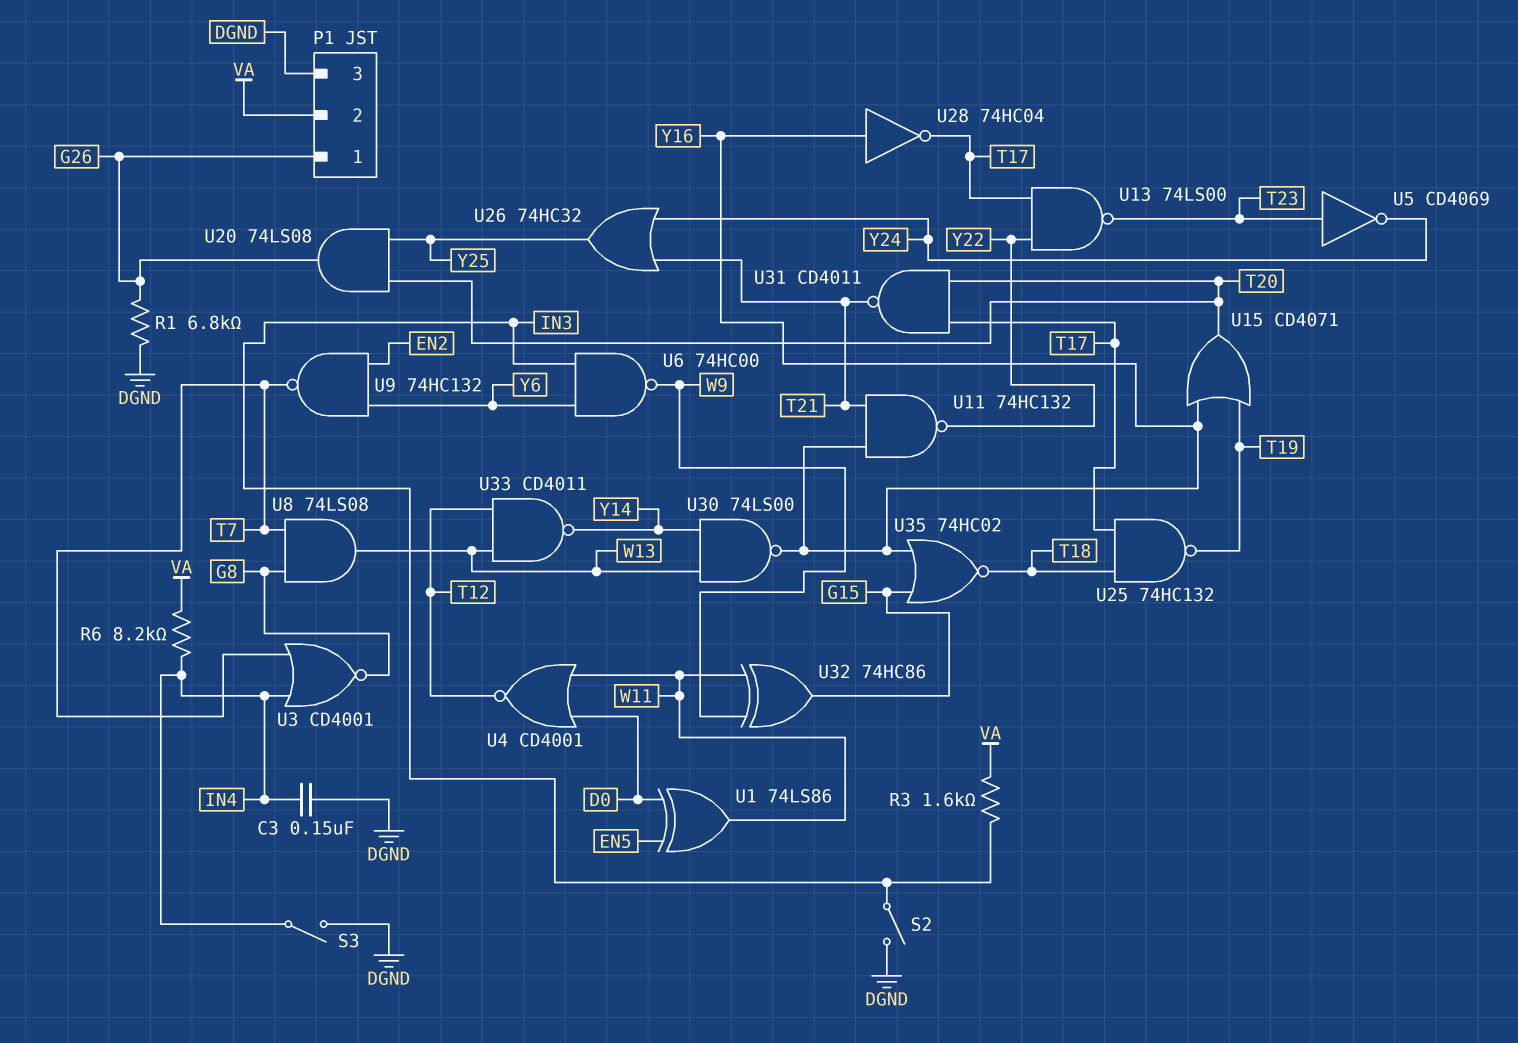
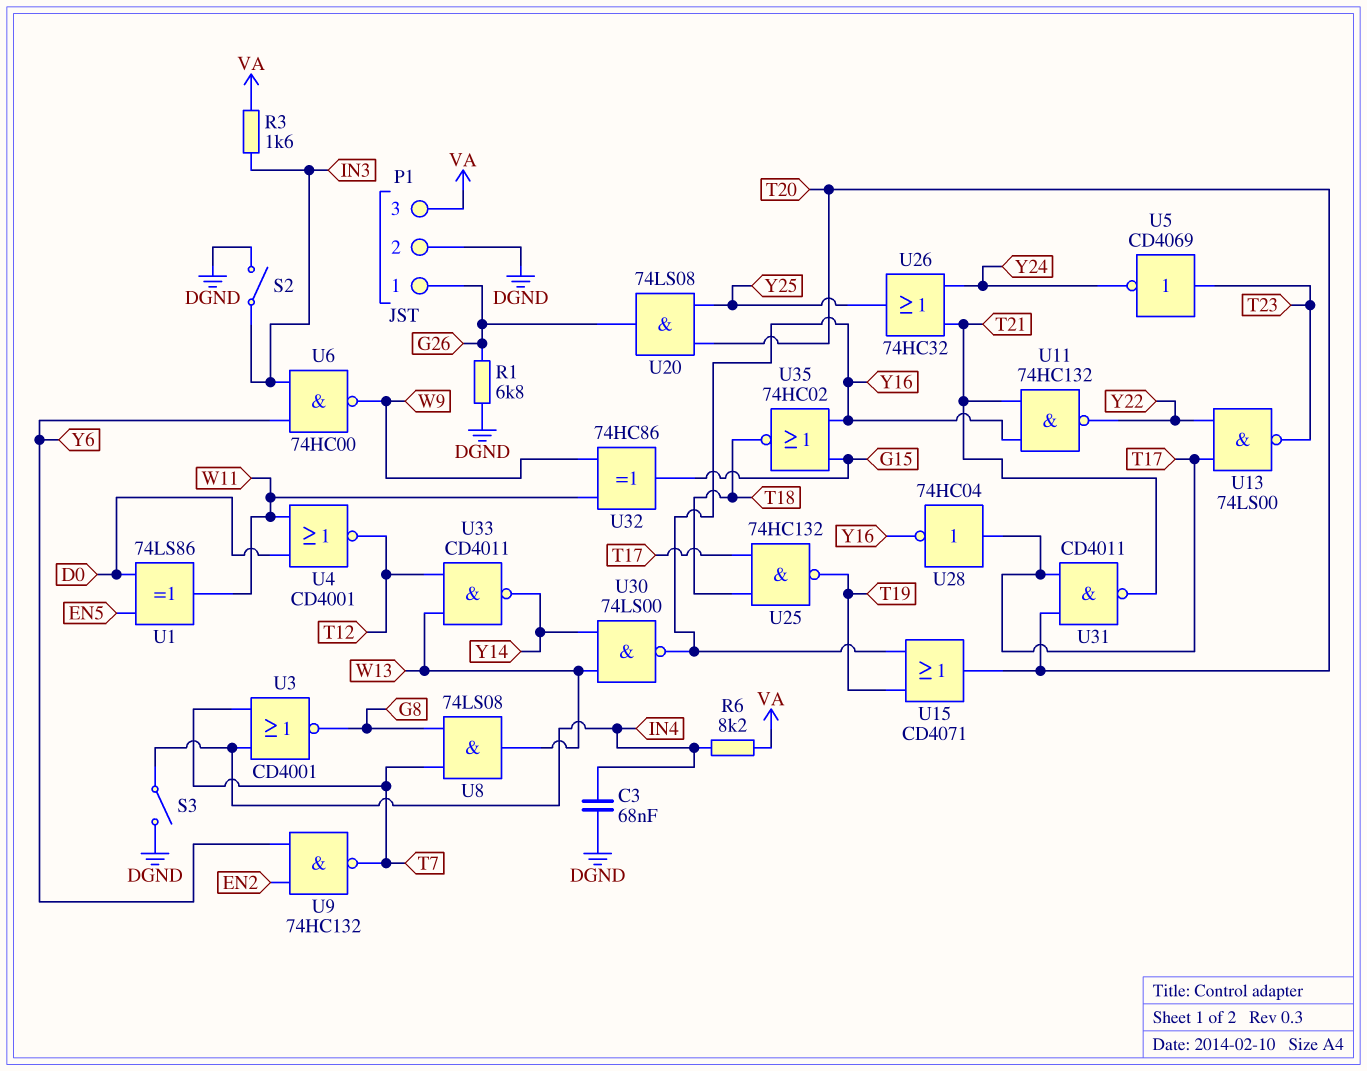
C3: 150nF (DGND, IN4) -> 68nF (DGND, IN4)
P1 pin 2: VA -> DGND
P1 pin 3: DGND -> VA
U28: NOT 74HC04 (in Y16, out T17) -> NOT 74HC04 (in T17, out Y16)

